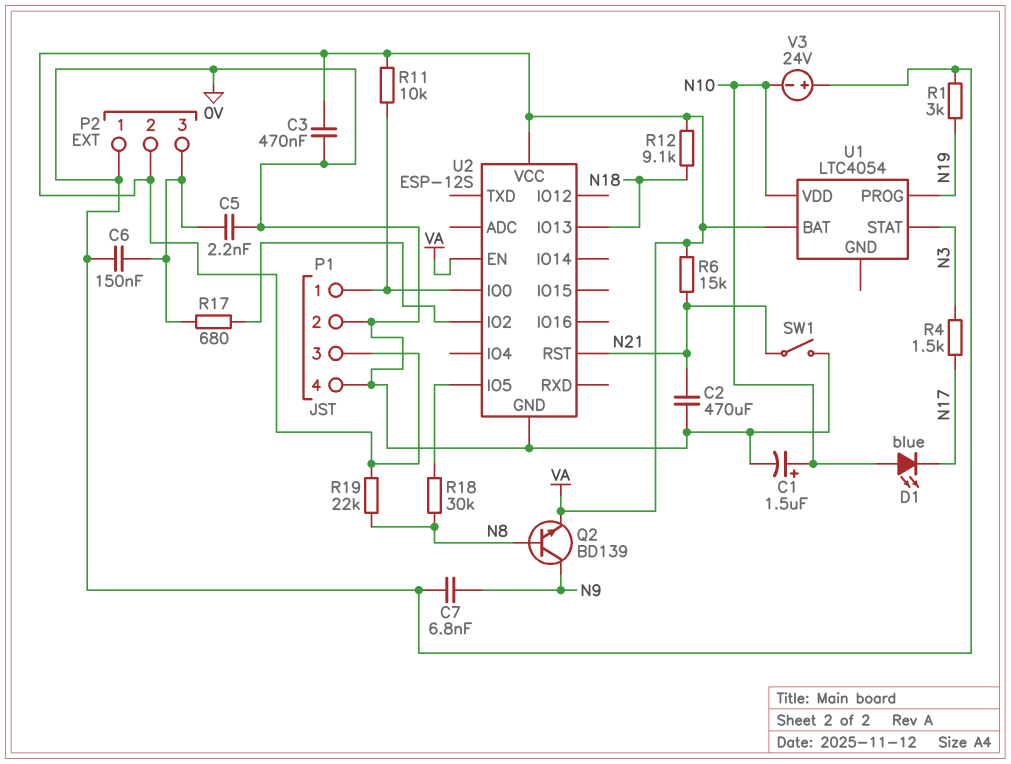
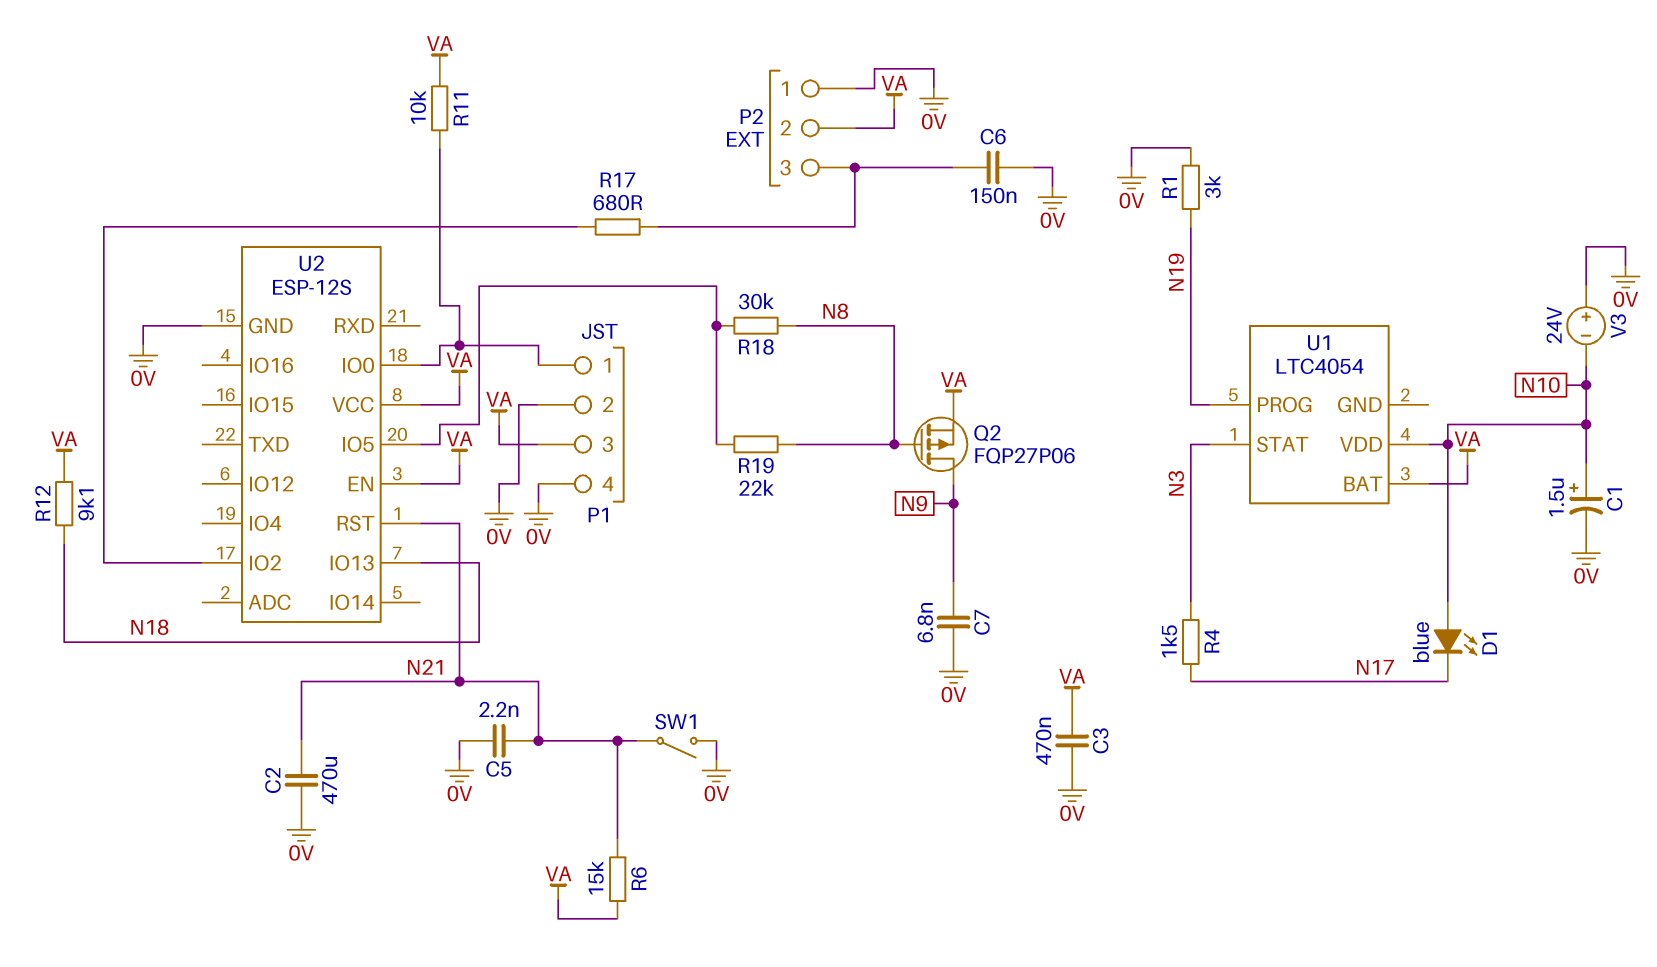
C5: 2.2nF (0V, P2/3) -> 2.2nF (0V, N21)
Q2: NPN BD139 (B N8, C N9, E VA) -> PMOS FQP27P06 (G N8, D N9, S VA)
R19: 22k (N8, VA) -> 22k (N8, U2/IO5)

